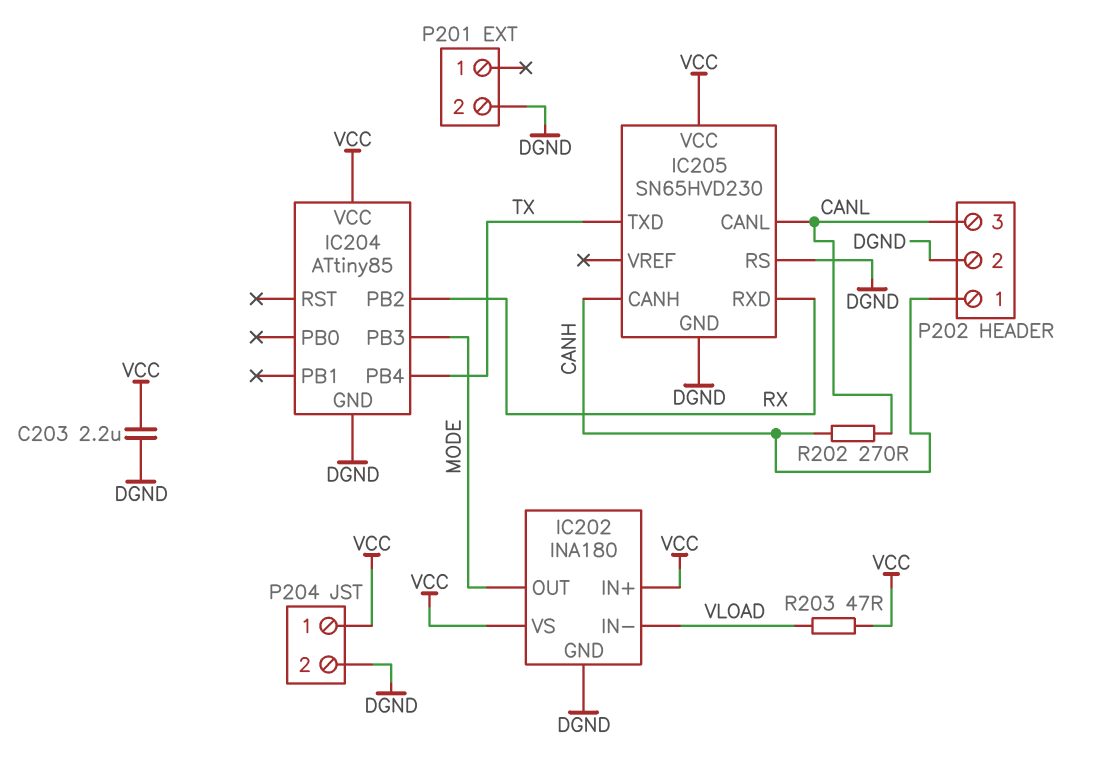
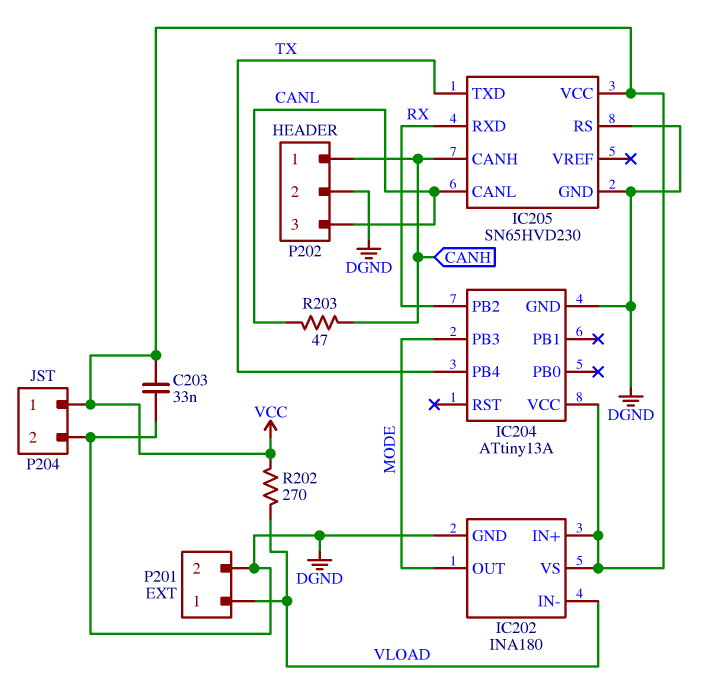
C203: 2.2uF (DGND, VCC) -> 33nF (DGND, VCC)
IC204: ATtiny85 -> ATtiny13A
P201 pin 1: none -> VLOAD
R202: 270 (CANH, CANL) -> 270 (VCC, VLOAD)
R203: 47 (VCC, VLOAD) -> 47 (CANH, CANL)

